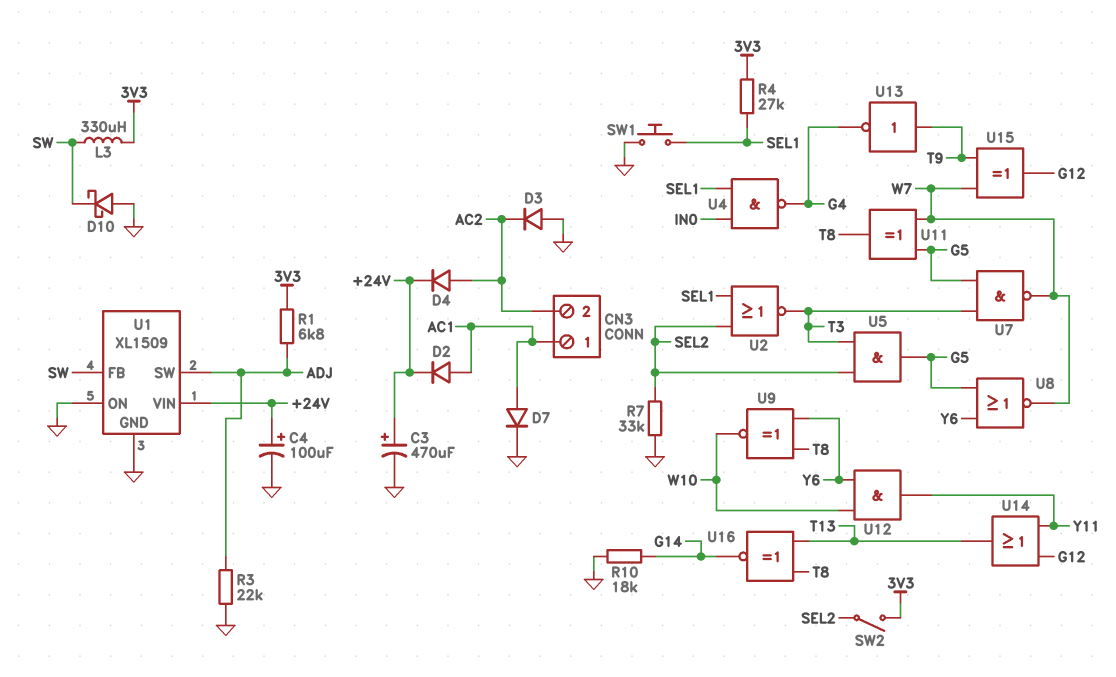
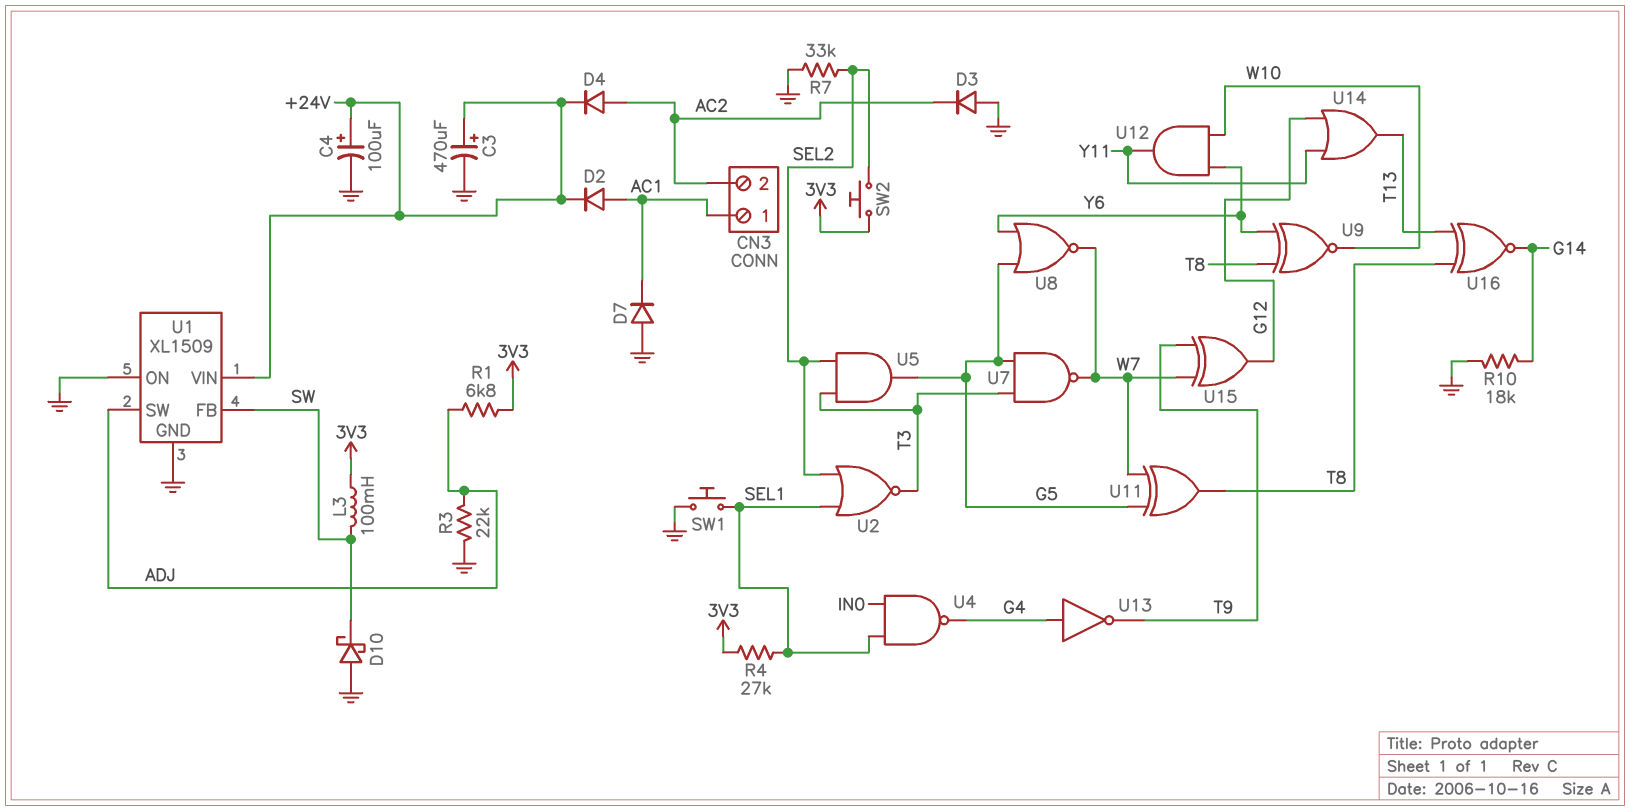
D7: diode (A AC1, K GND) -> diode (A GND, K AC1)
L3: 330uH (3V3, SW) -> 100mH (3V3, SW)
SW2: switch (3V3, SEL2) -> button (3V3, SEL2)
U13: NOT (in T9, out G4) -> NOT (in G4, out T9)

